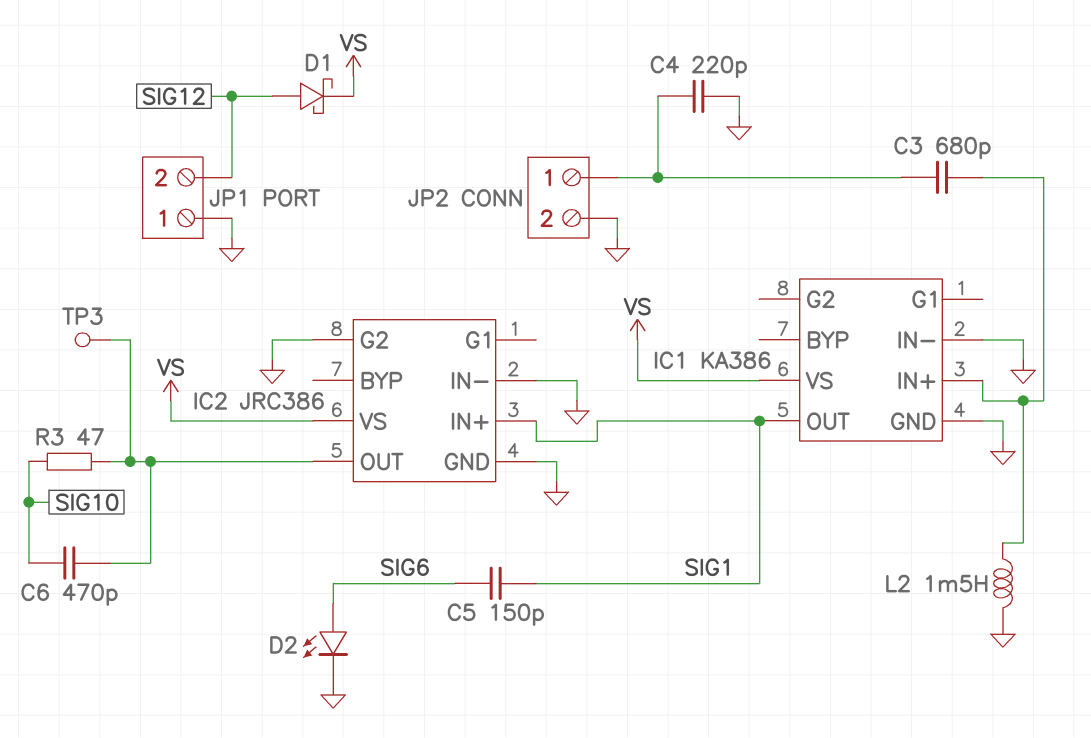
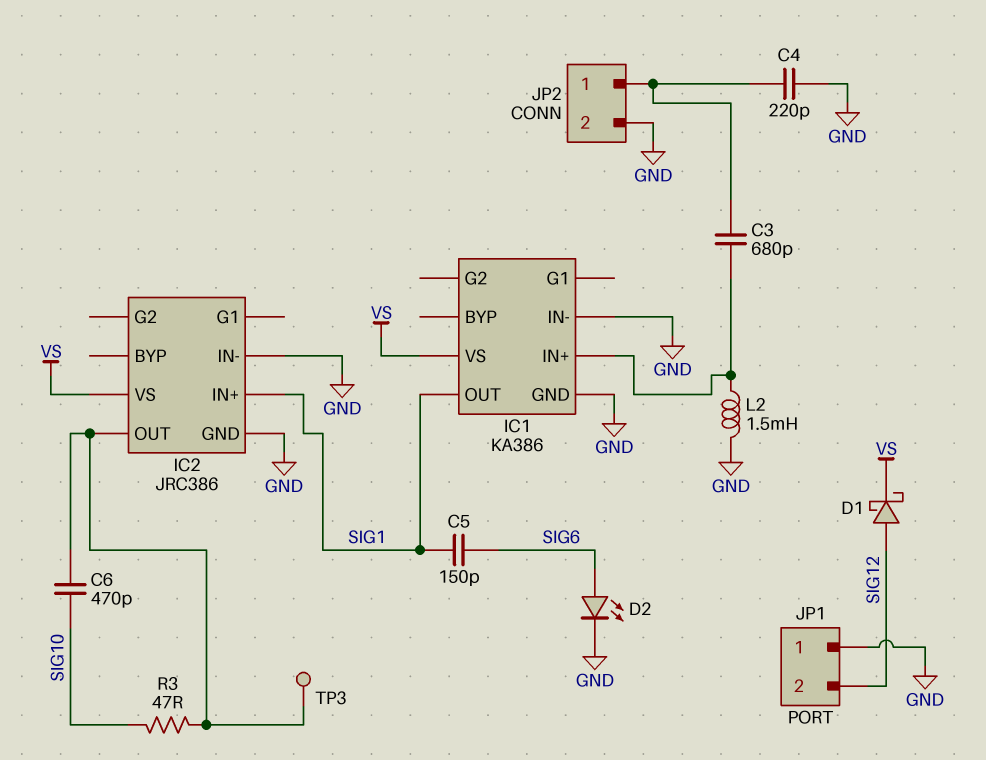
IC2 pin G2: GND -> none

